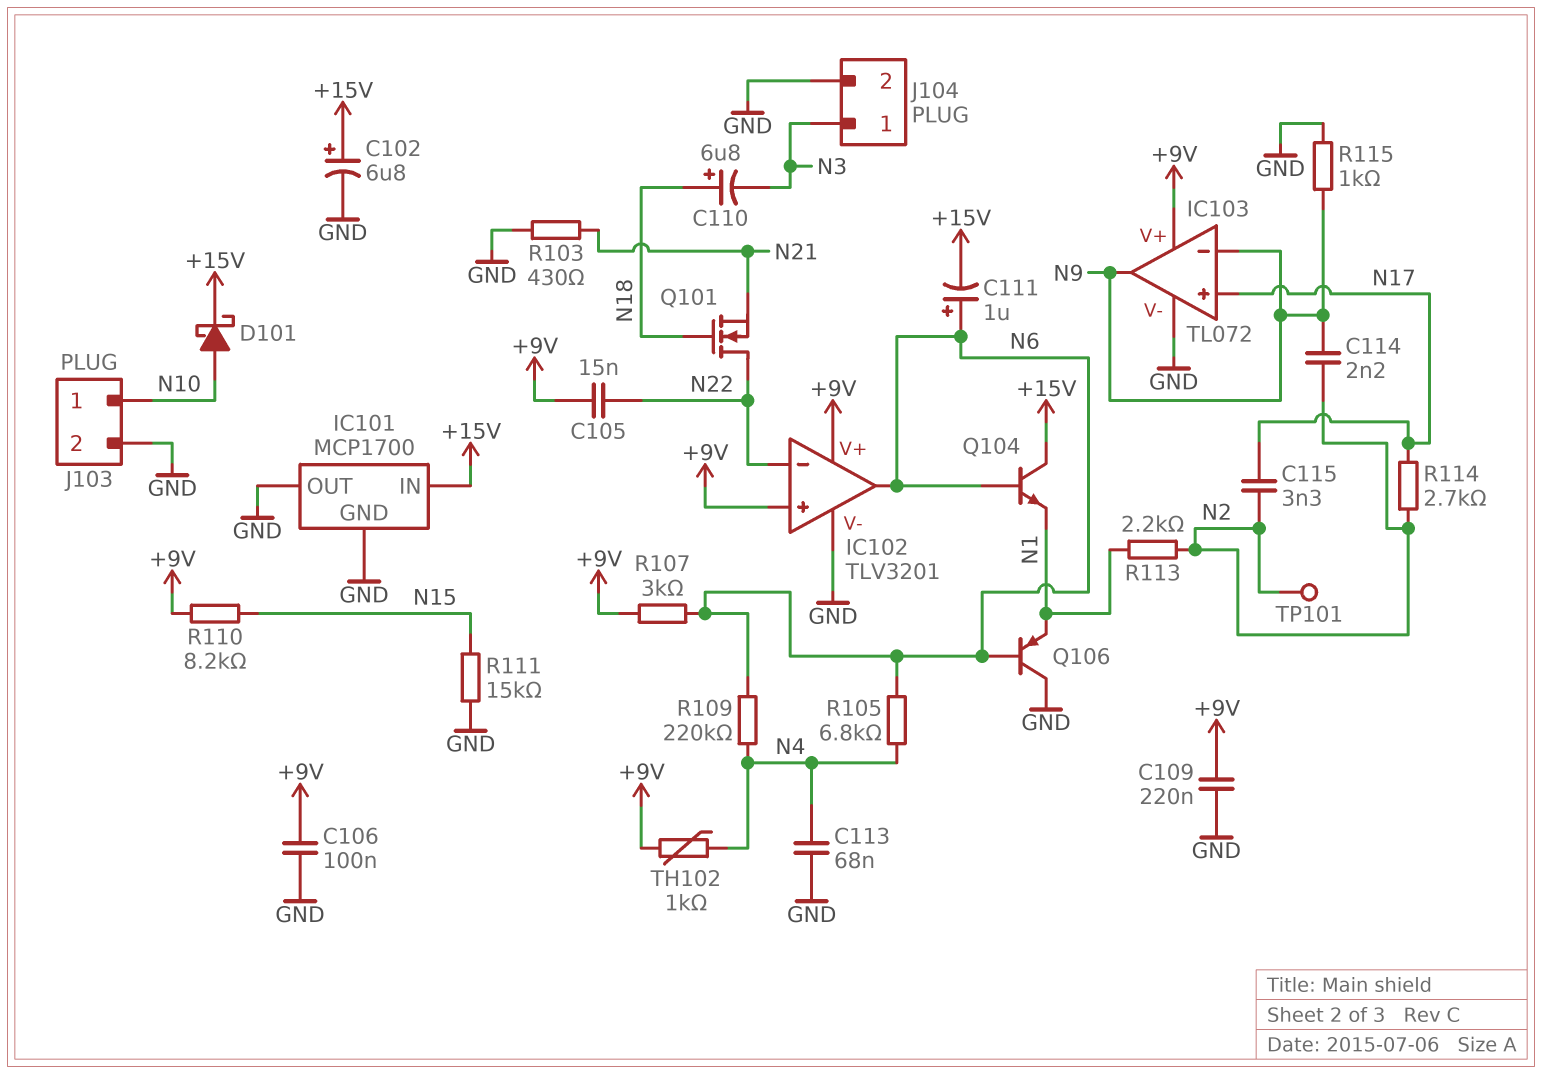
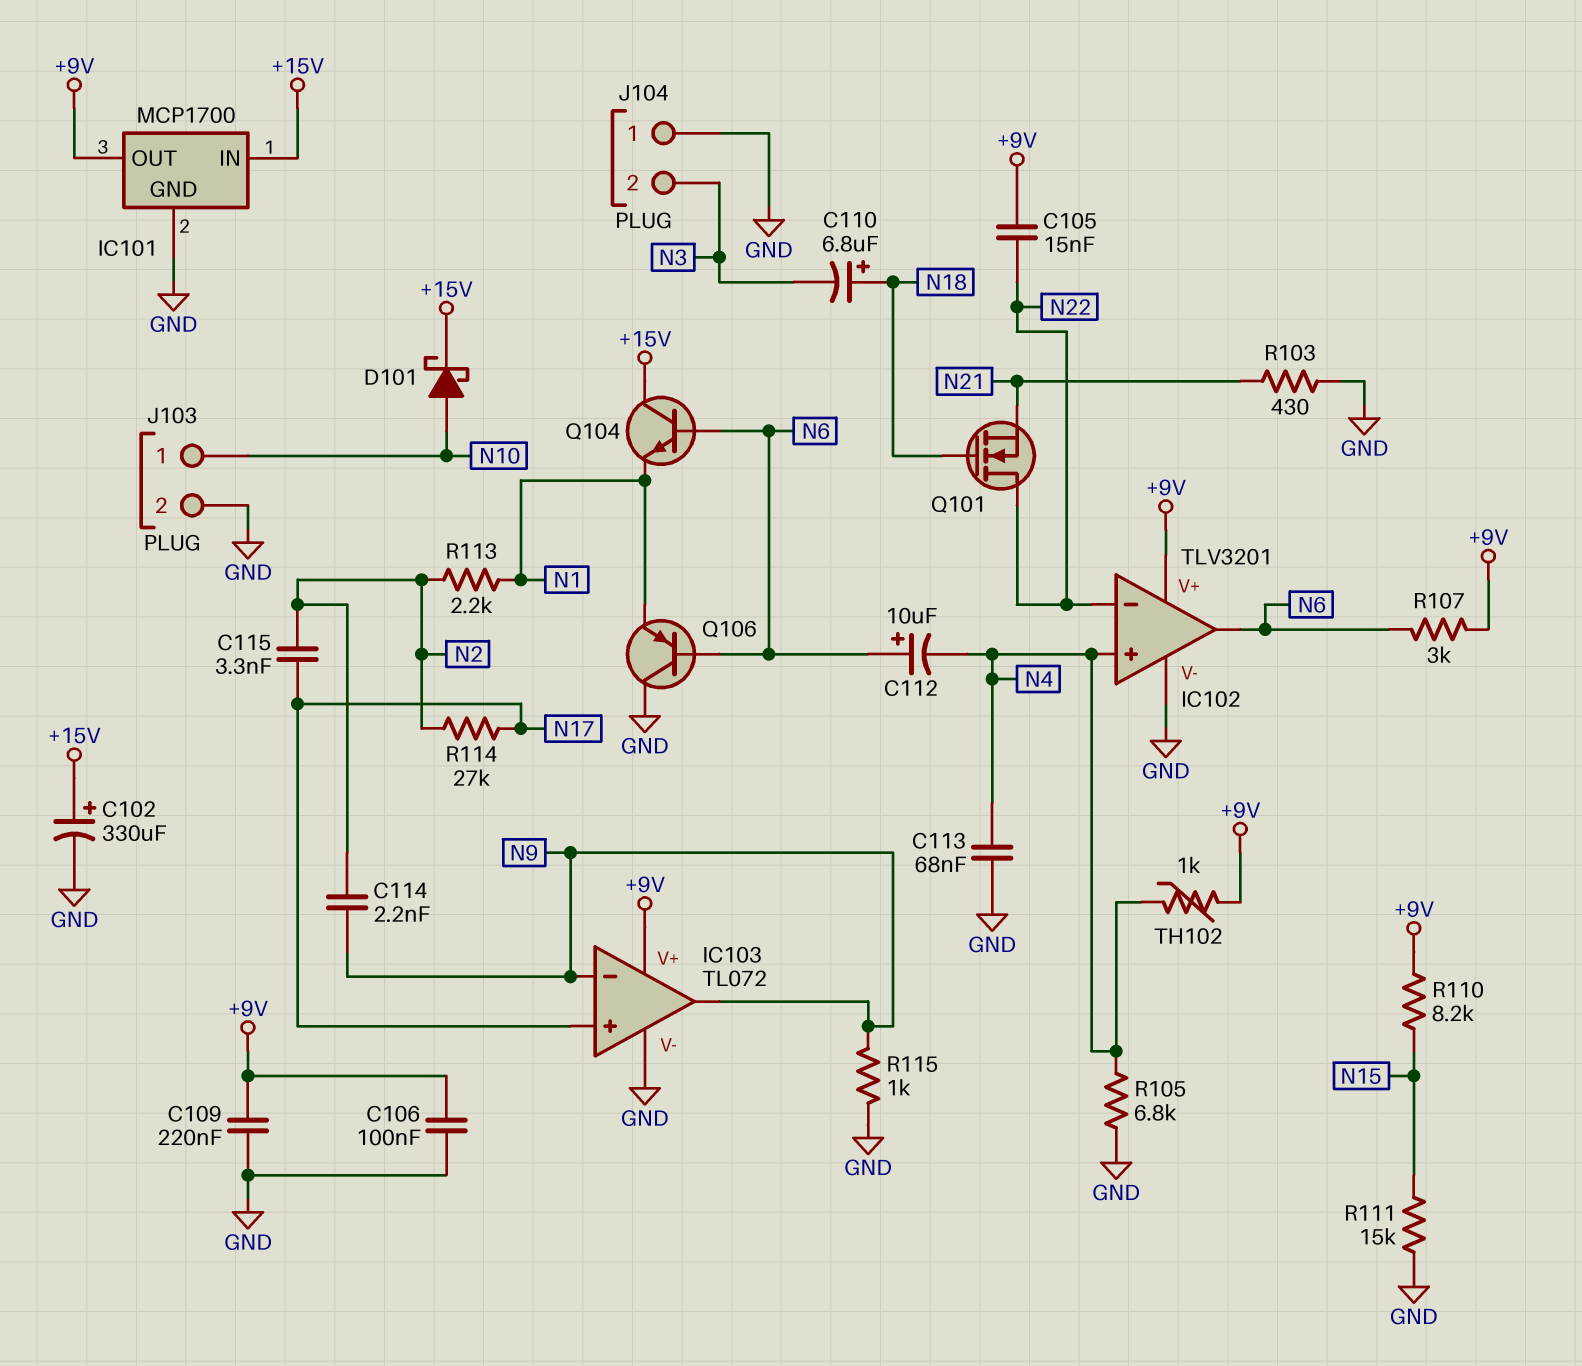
C102: 6.8uF (plus +15V, minus GND) -> 330uF (plus +15V, minus GND)
C111: 1uF (plus N6, minus +15V) -> none
C112: none -> 10uF (plus N6, minus N4)
IC101 pin OUT: GND -> +9V
IC102 pin in+: +9V -> N4
J104 pin 1: N3 -> GND
J104 pin 2: GND -> N3
R105: 6.8k (N4, N6) -> 6.8k (GND, N4)
R109: 220k (N4, N6) -> none
R114: 2.7k (N2, N17) -> 27k (N2, N17)
TP101: test point (N2) -> none

